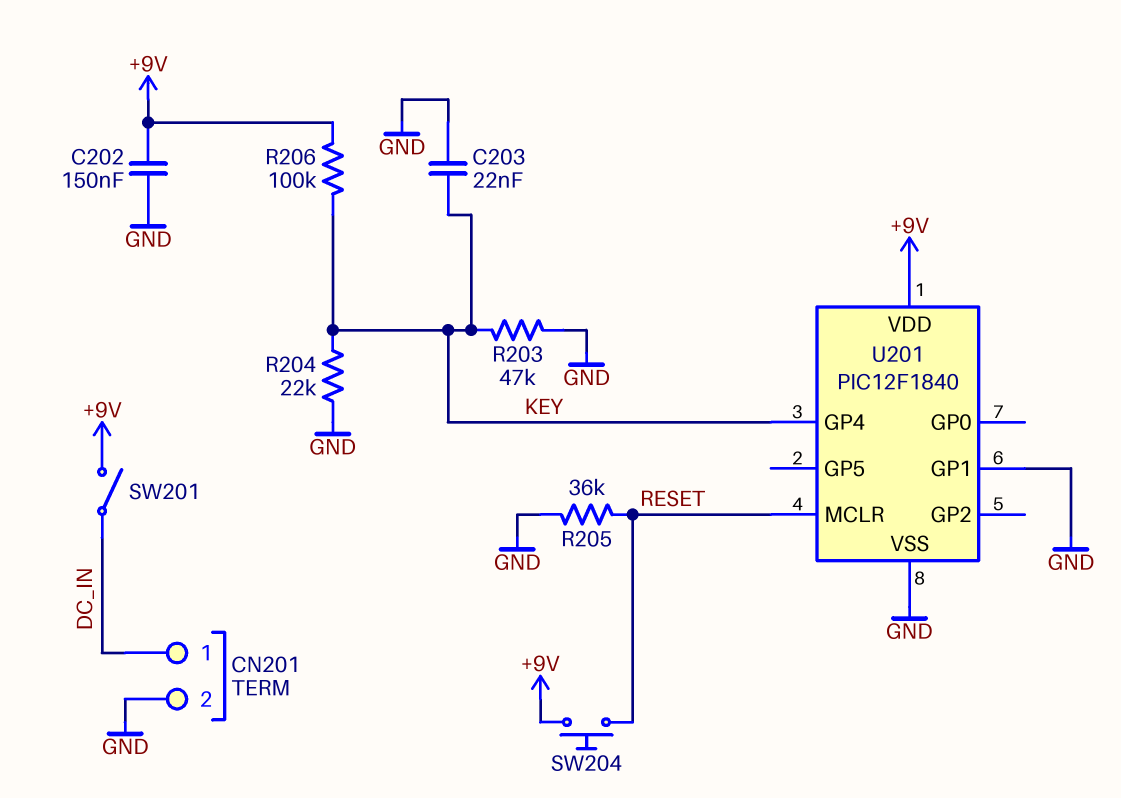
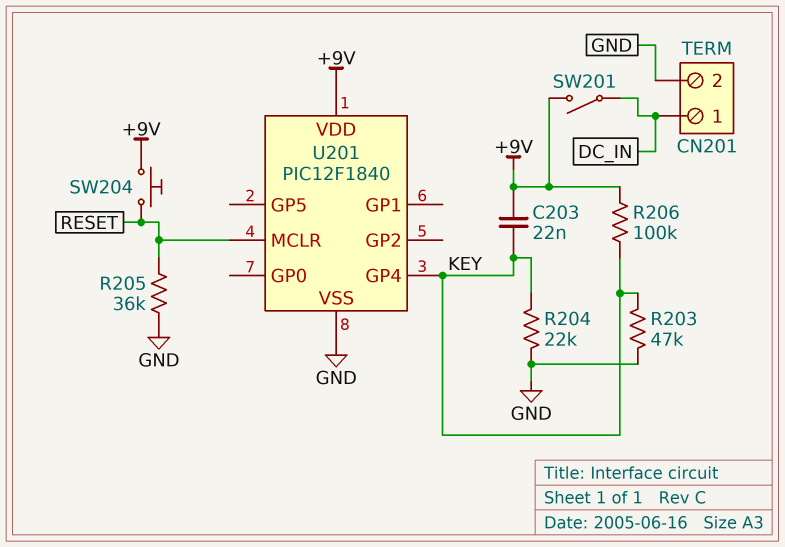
C202: 150nF (+9V, GND) -> none
C203: 22nF (GND, KEY) -> 22nF (+9V, KEY)
U201 pin GP1: GND -> none

